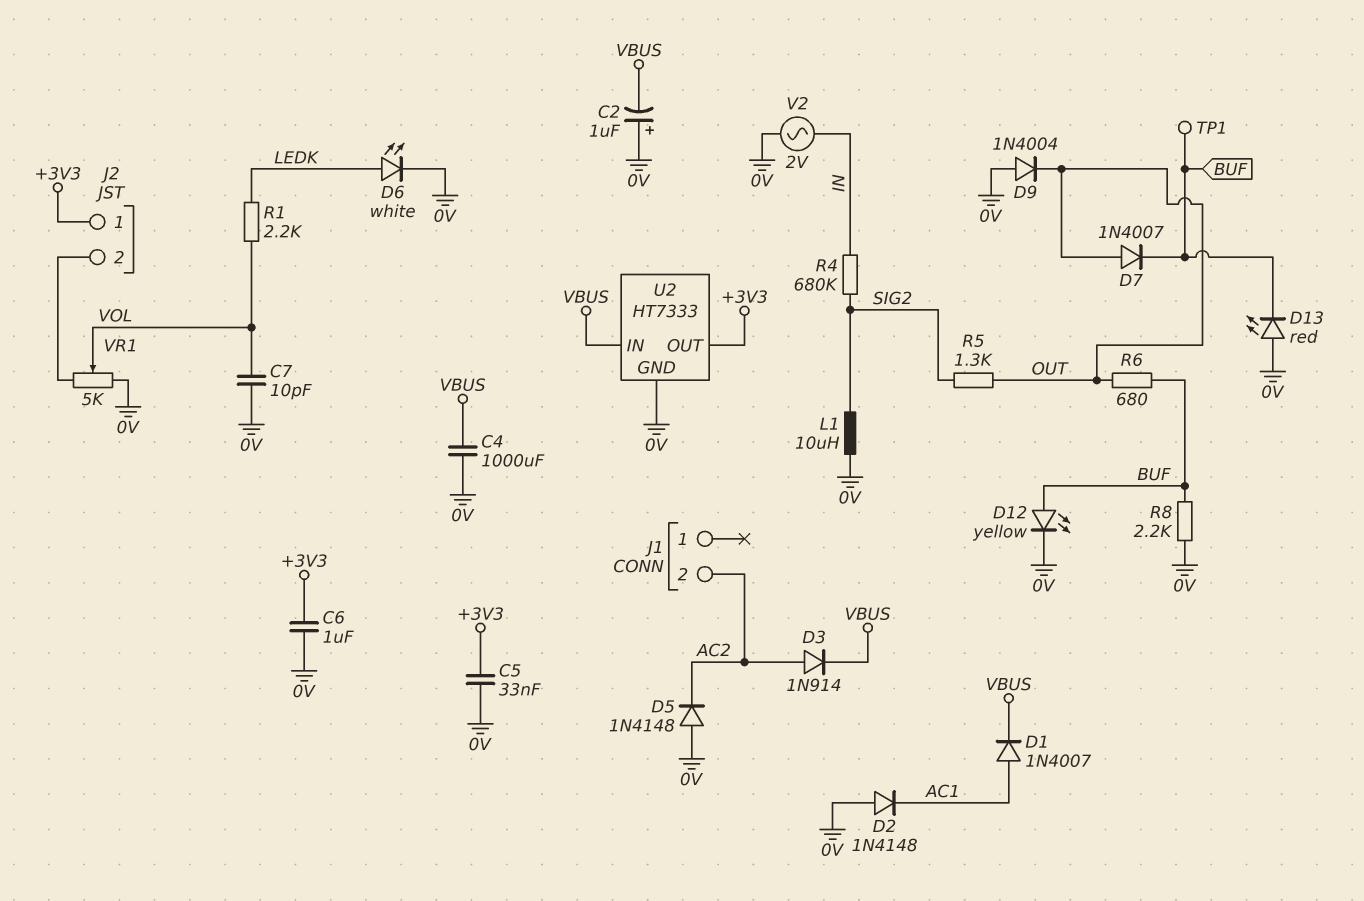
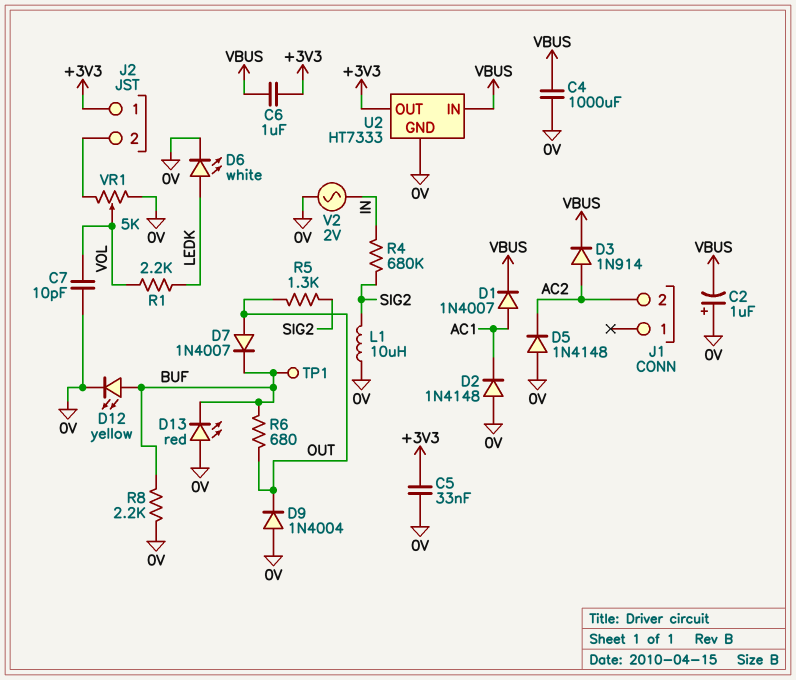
C6: 1uF (+3V3, 0V) -> 1uF (+3V3, VBUS)

